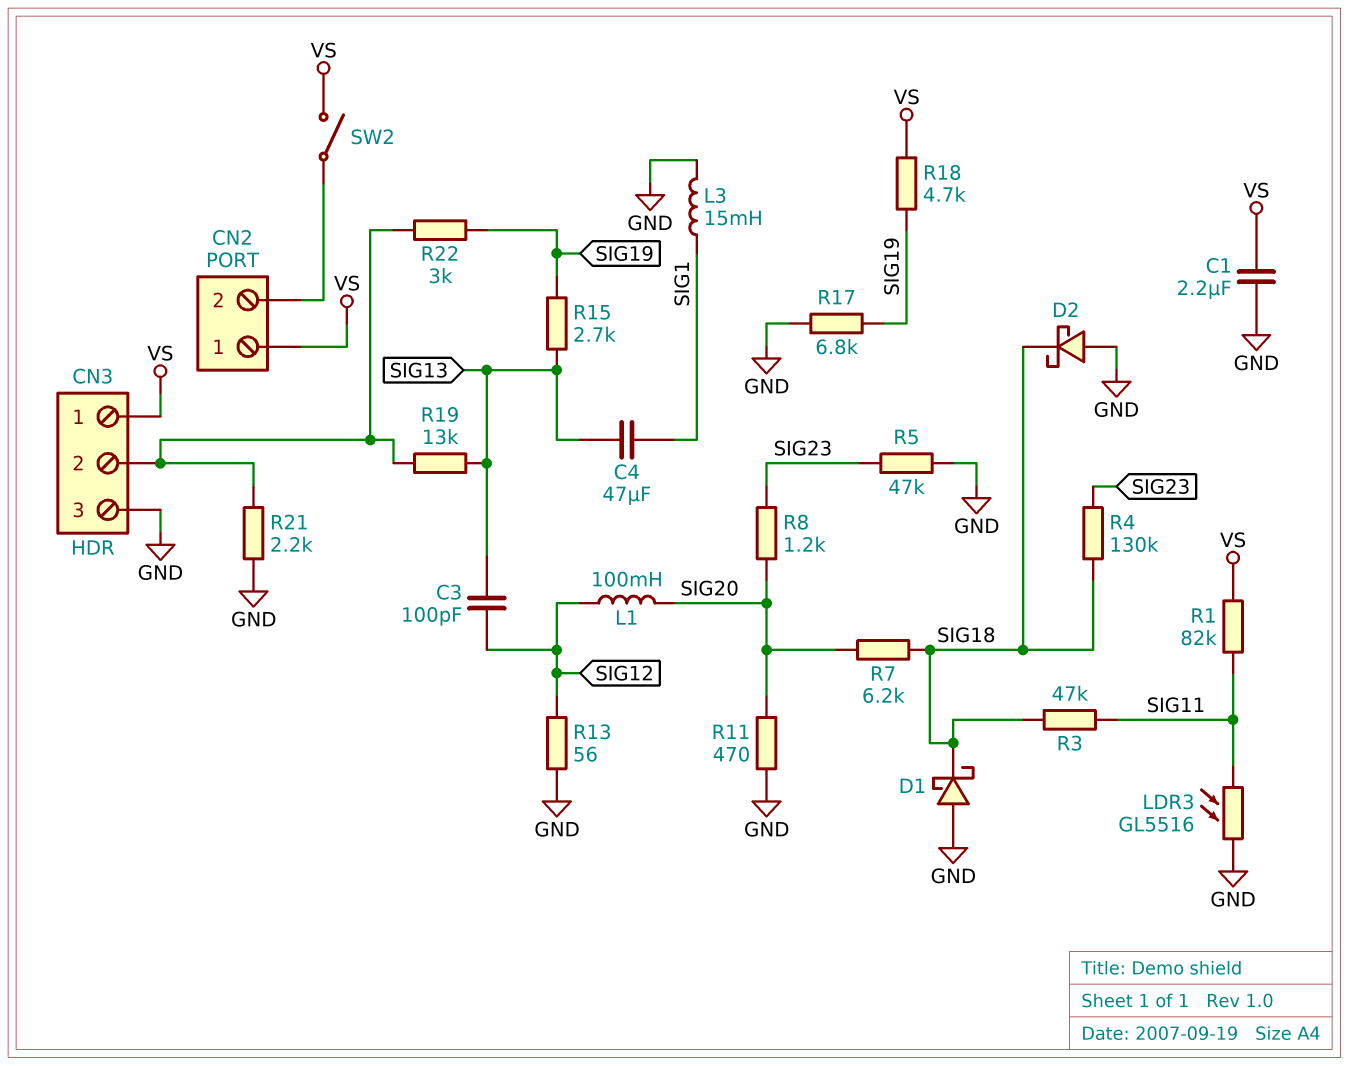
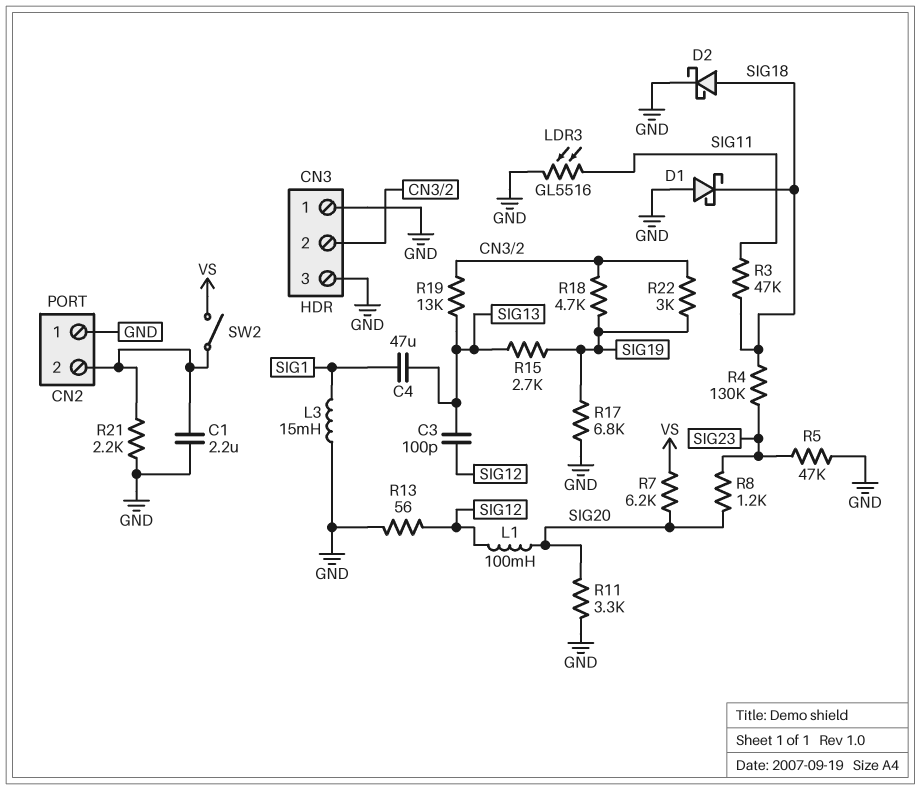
C1: 2.2uF (GND, VS) -> 2.2uF (CN2/2, GND)
CN2 pin 1: VS -> GND
CN3 pin 1: VS -> GND
D2: schottky (A GND, K SIG18) -> schottky (A SIG18, K GND)
R1: 82k (SIG11, VS) -> none
R7: 6.2k (SIG18, SIG20) -> 6.2k (SIG20, VS)
R11: 470 (GND, SIG20) -> 3.3k (GND, SIG20)
R18: 4.7k (SIG19, VS) -> 4.7k (CN3/2, SIG19)
R21: 2.2k (CN3/2, GND) -> 2.2k (CN2/2, GND)

